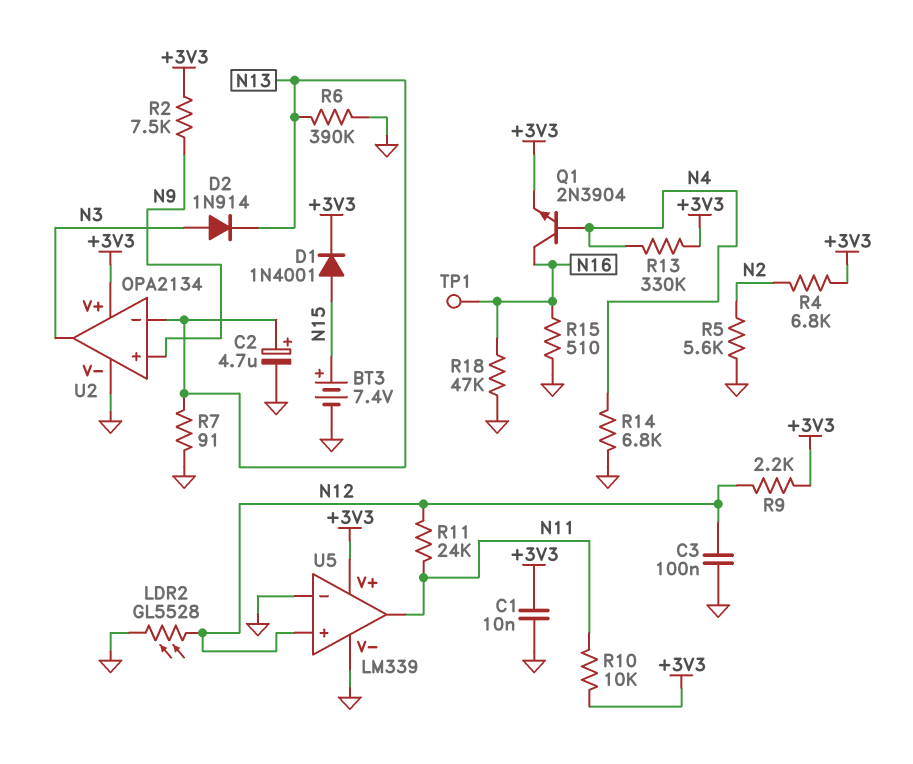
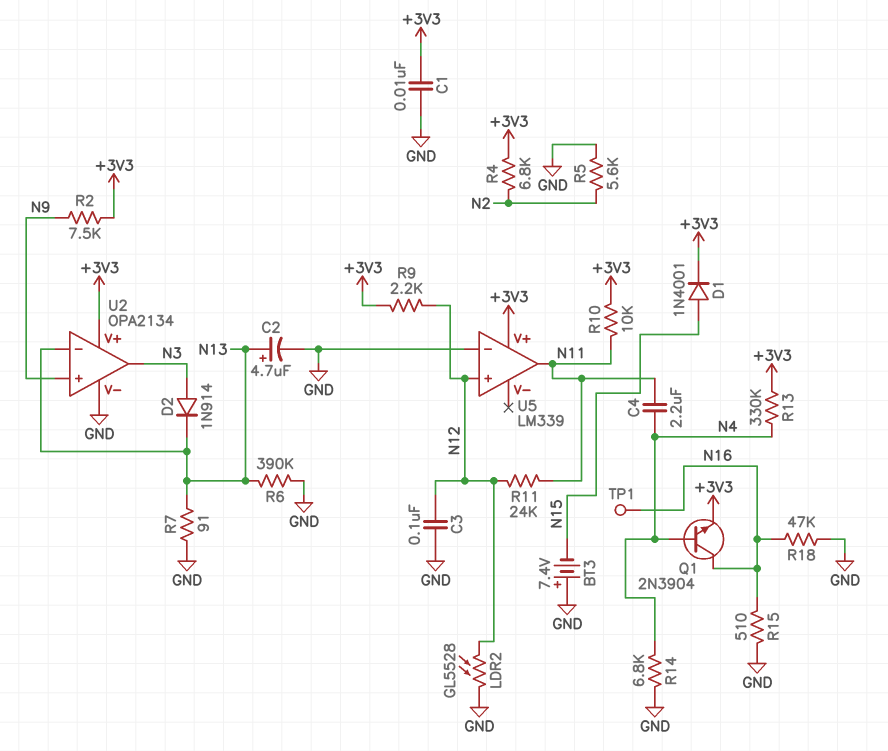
BT3: 7.4V (plus N15, minus GND) -> 7.4V (plus GND, minus N15)
C4: none -> 2.2uF (N4, N11)
U5 pin V-: GND -> none

